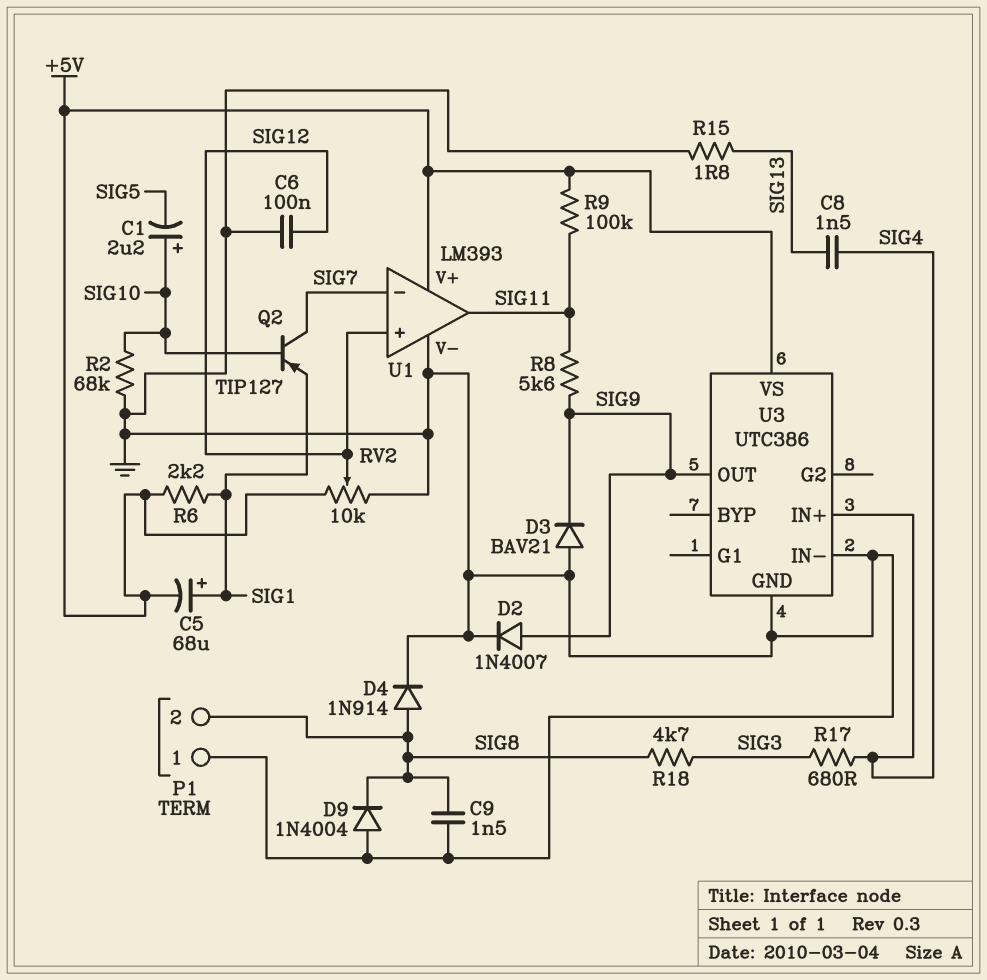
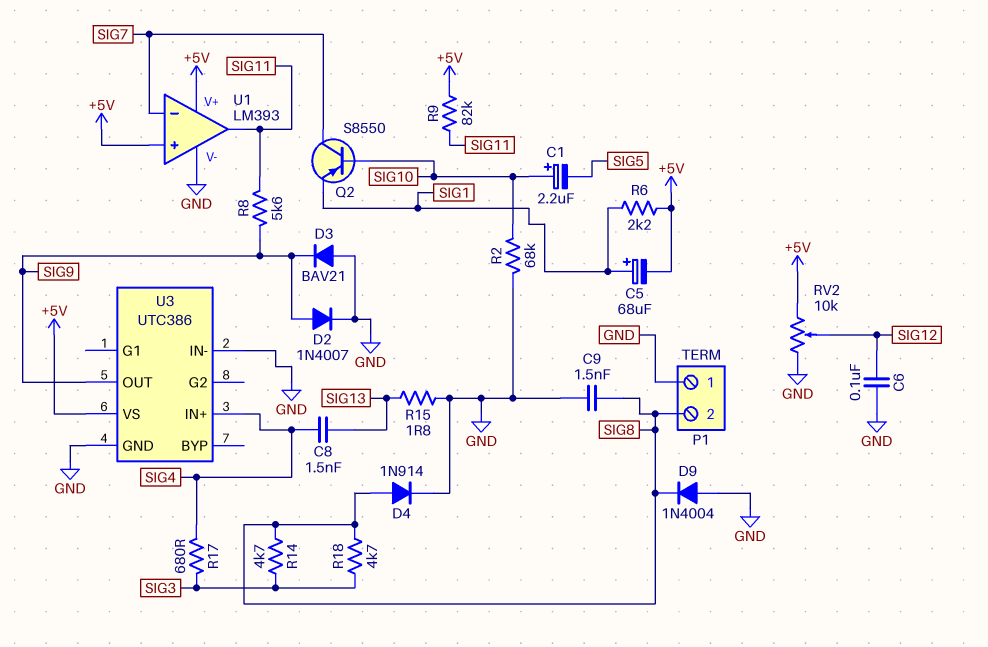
Q2: PNP TIP127 (B SIG10, C SIG7, E SIG1) -> PNP S8550 (B SIG10, C SIG7, E SIG1)
R9: 100k (+5V, SIG11) -> 82k (+5V, SIG11)
R14: none -> 4.7k (SIG3, SIG8)
U1 pin in+: SIG12 -> +5V

